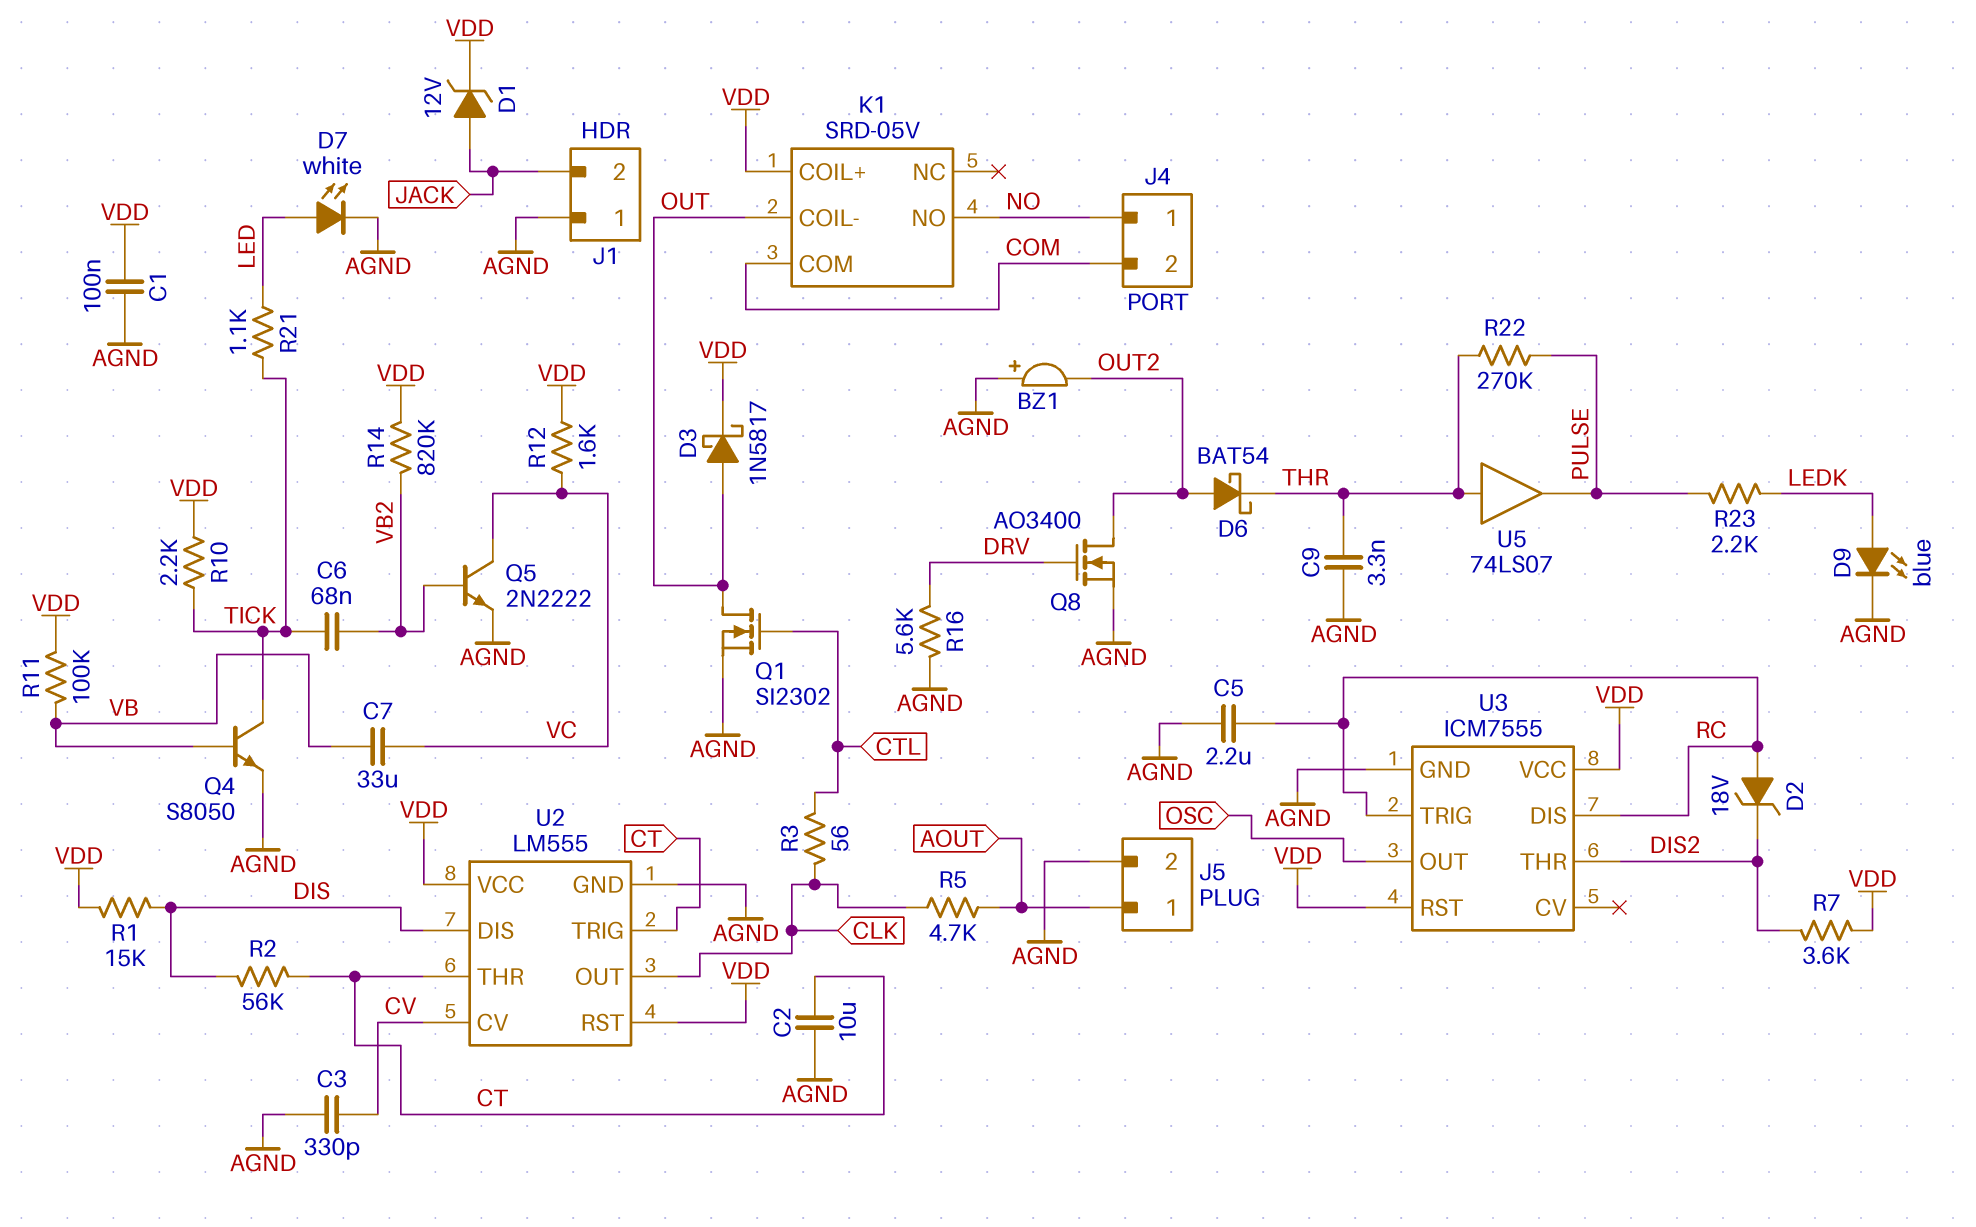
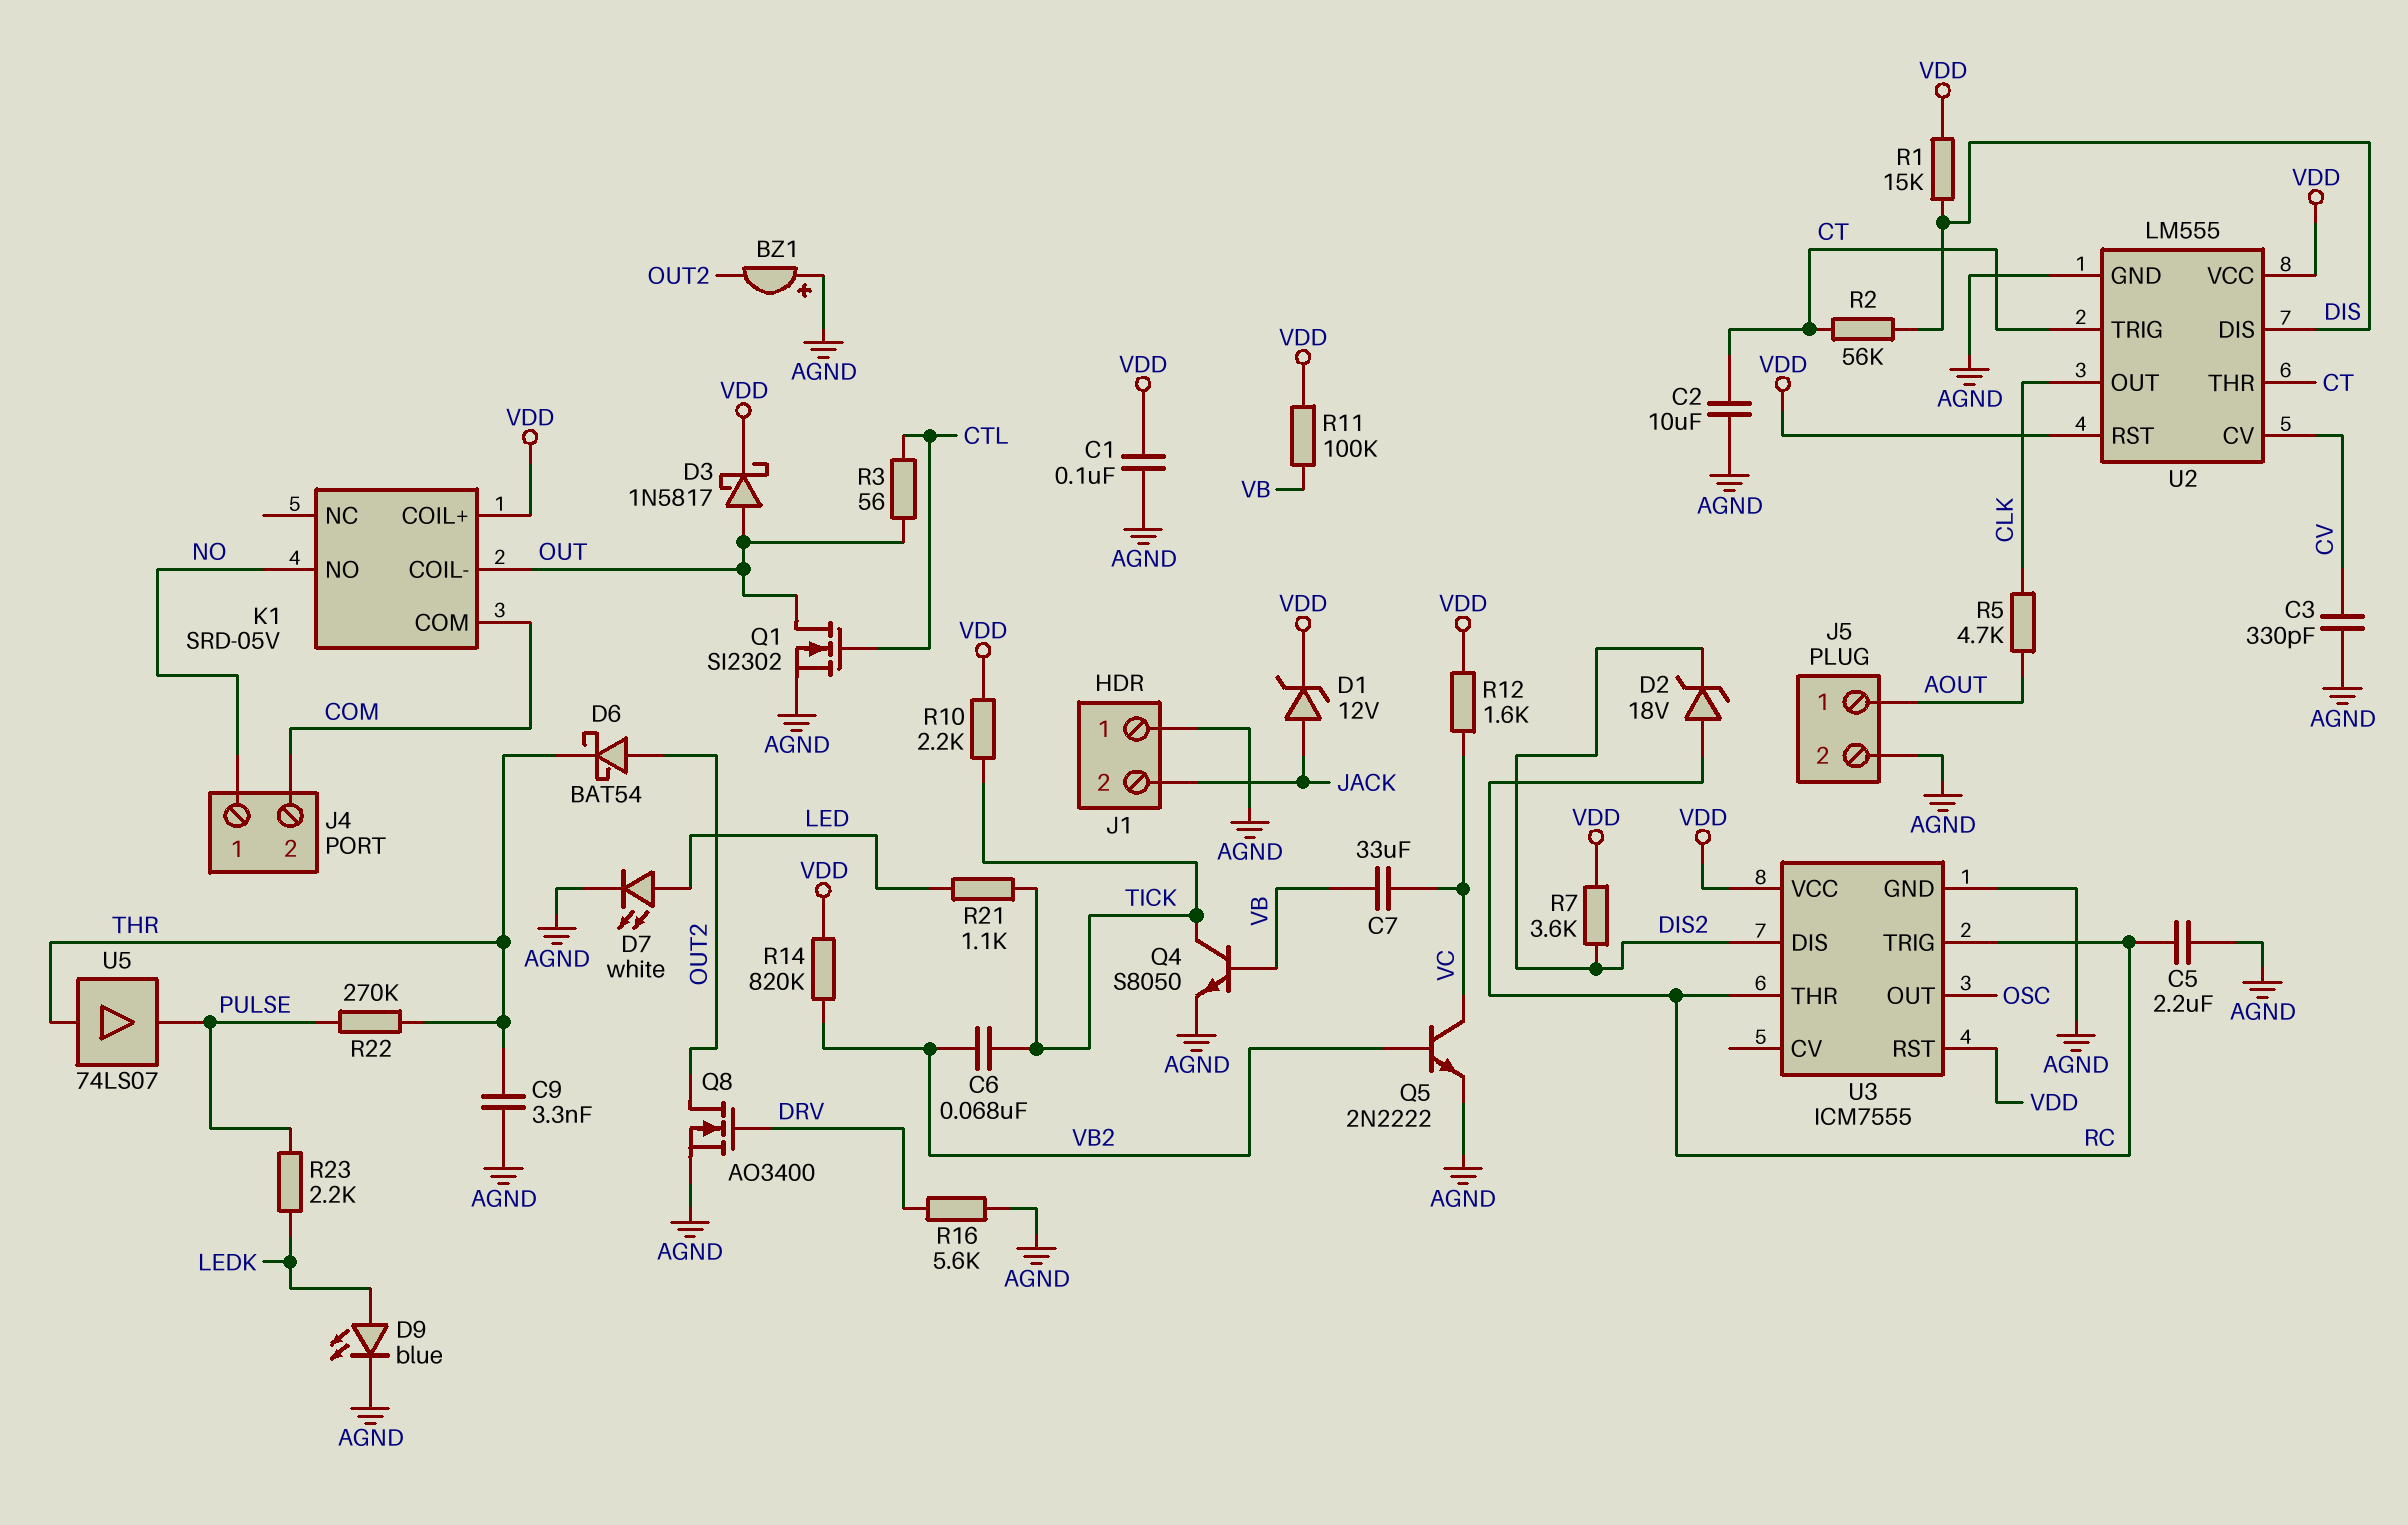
R3: 56 (CLK, CTL) -> 56 (CTL, OUT)
U3 pin DIS: RC -> DIS2
U3 pin THR: DIS2 -> RC

